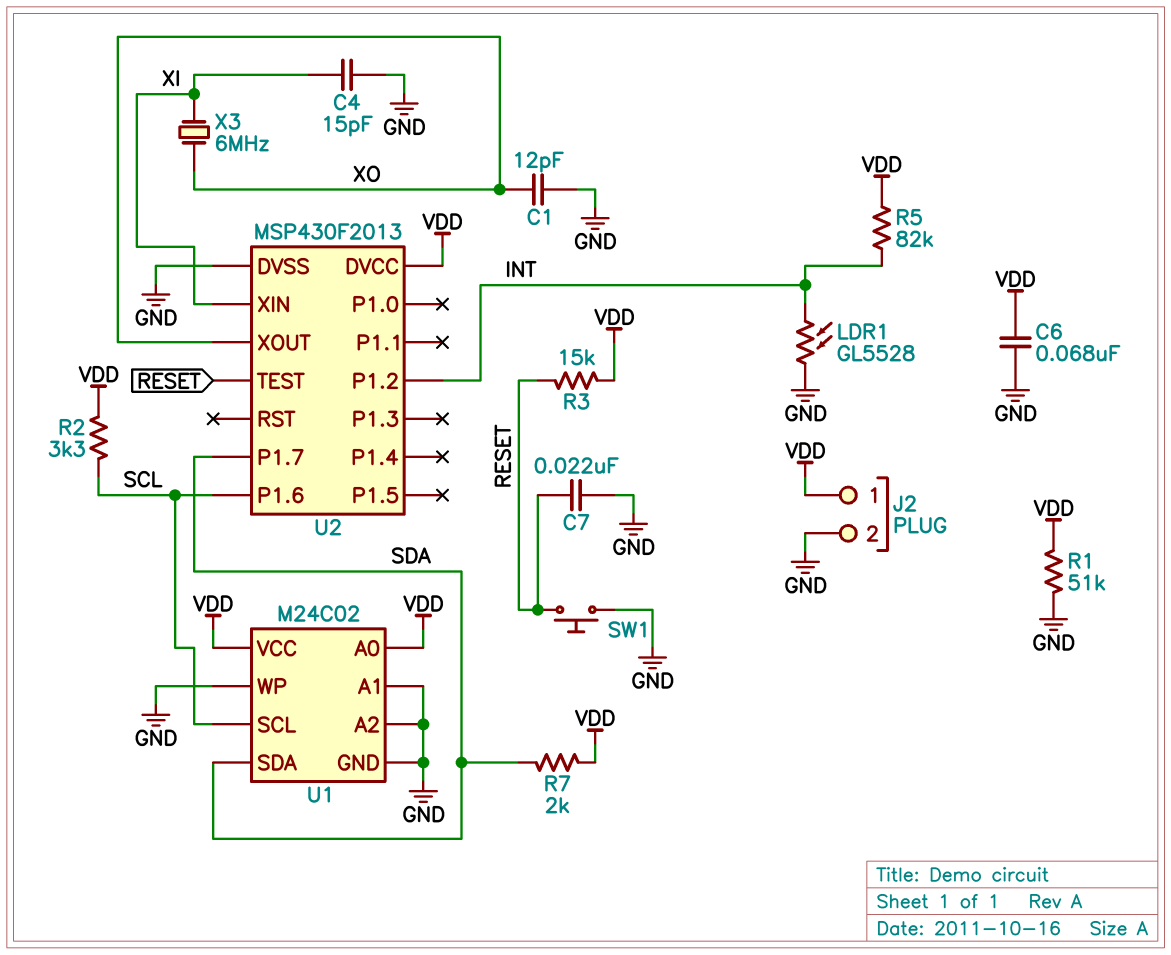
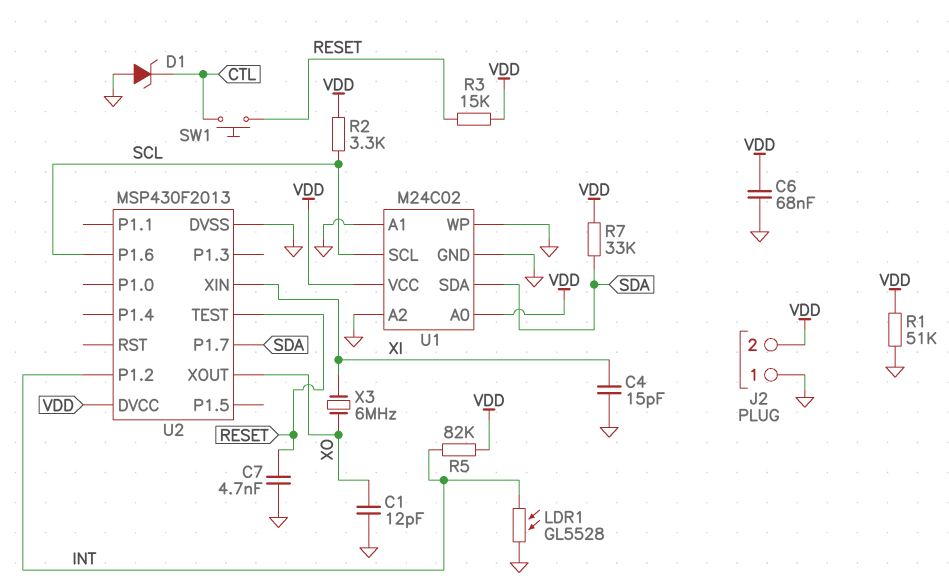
C7: 22nF (GND, RESET) -> 4.7nF (GND, RESET)
D1: none -> zener (A GND, K CTL)
J2 pin 1: VDD -> GND
J2 pin 2: GND -> VDD
R7: 2k (SDA, VDD) -> 33k (SDA, VDD)
SW1: button (GND, RESET) -> button (CTL, RESET)

